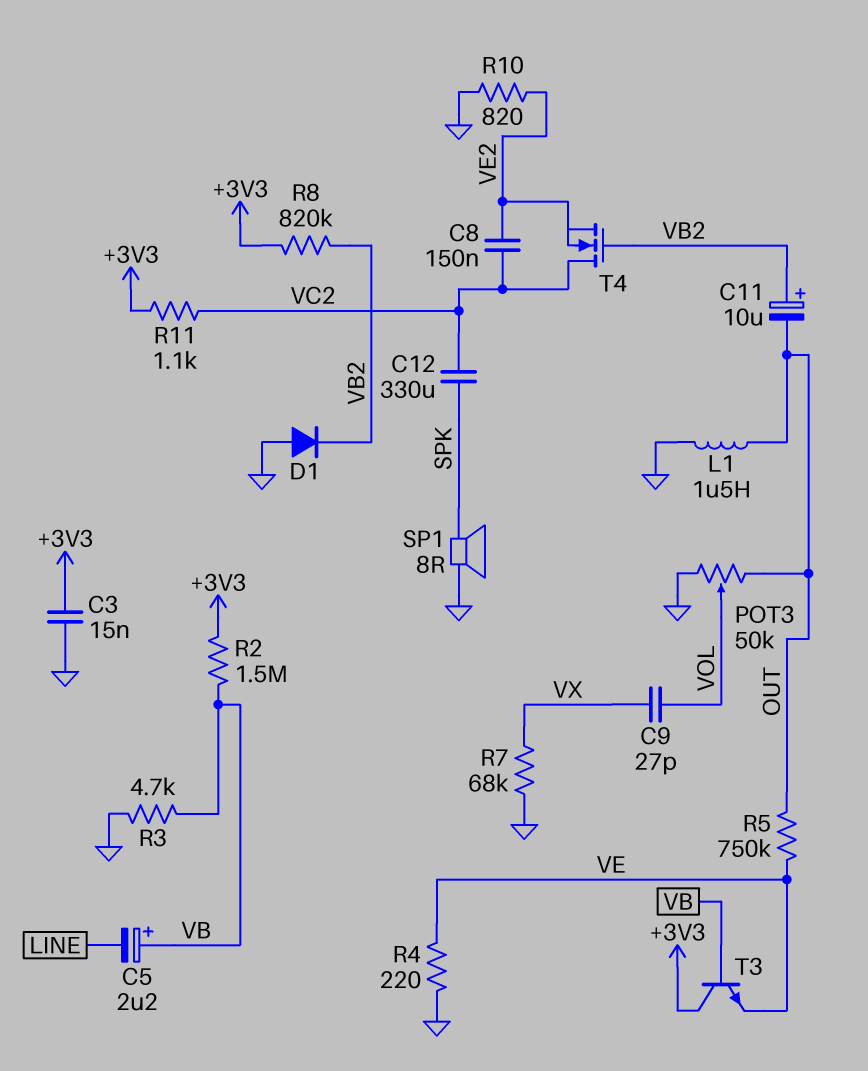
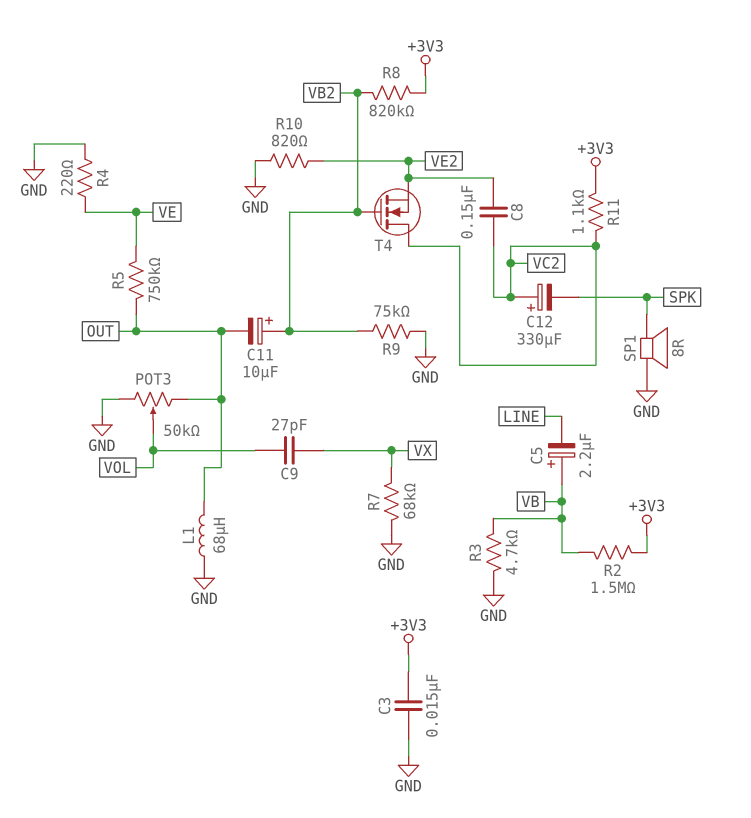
C12: 330uF (SPK, VC2) -> 330uF (plus VC2, minus SPK)
D1: diode (A GND, K VB2) -> none
L1: 1.5uH (GND, OUT) -> 68uH (GND, OUT)
R9: none -> 75k (GND, VB2)
T3: NPN (B VB, C +3V3, E VE) -> none

